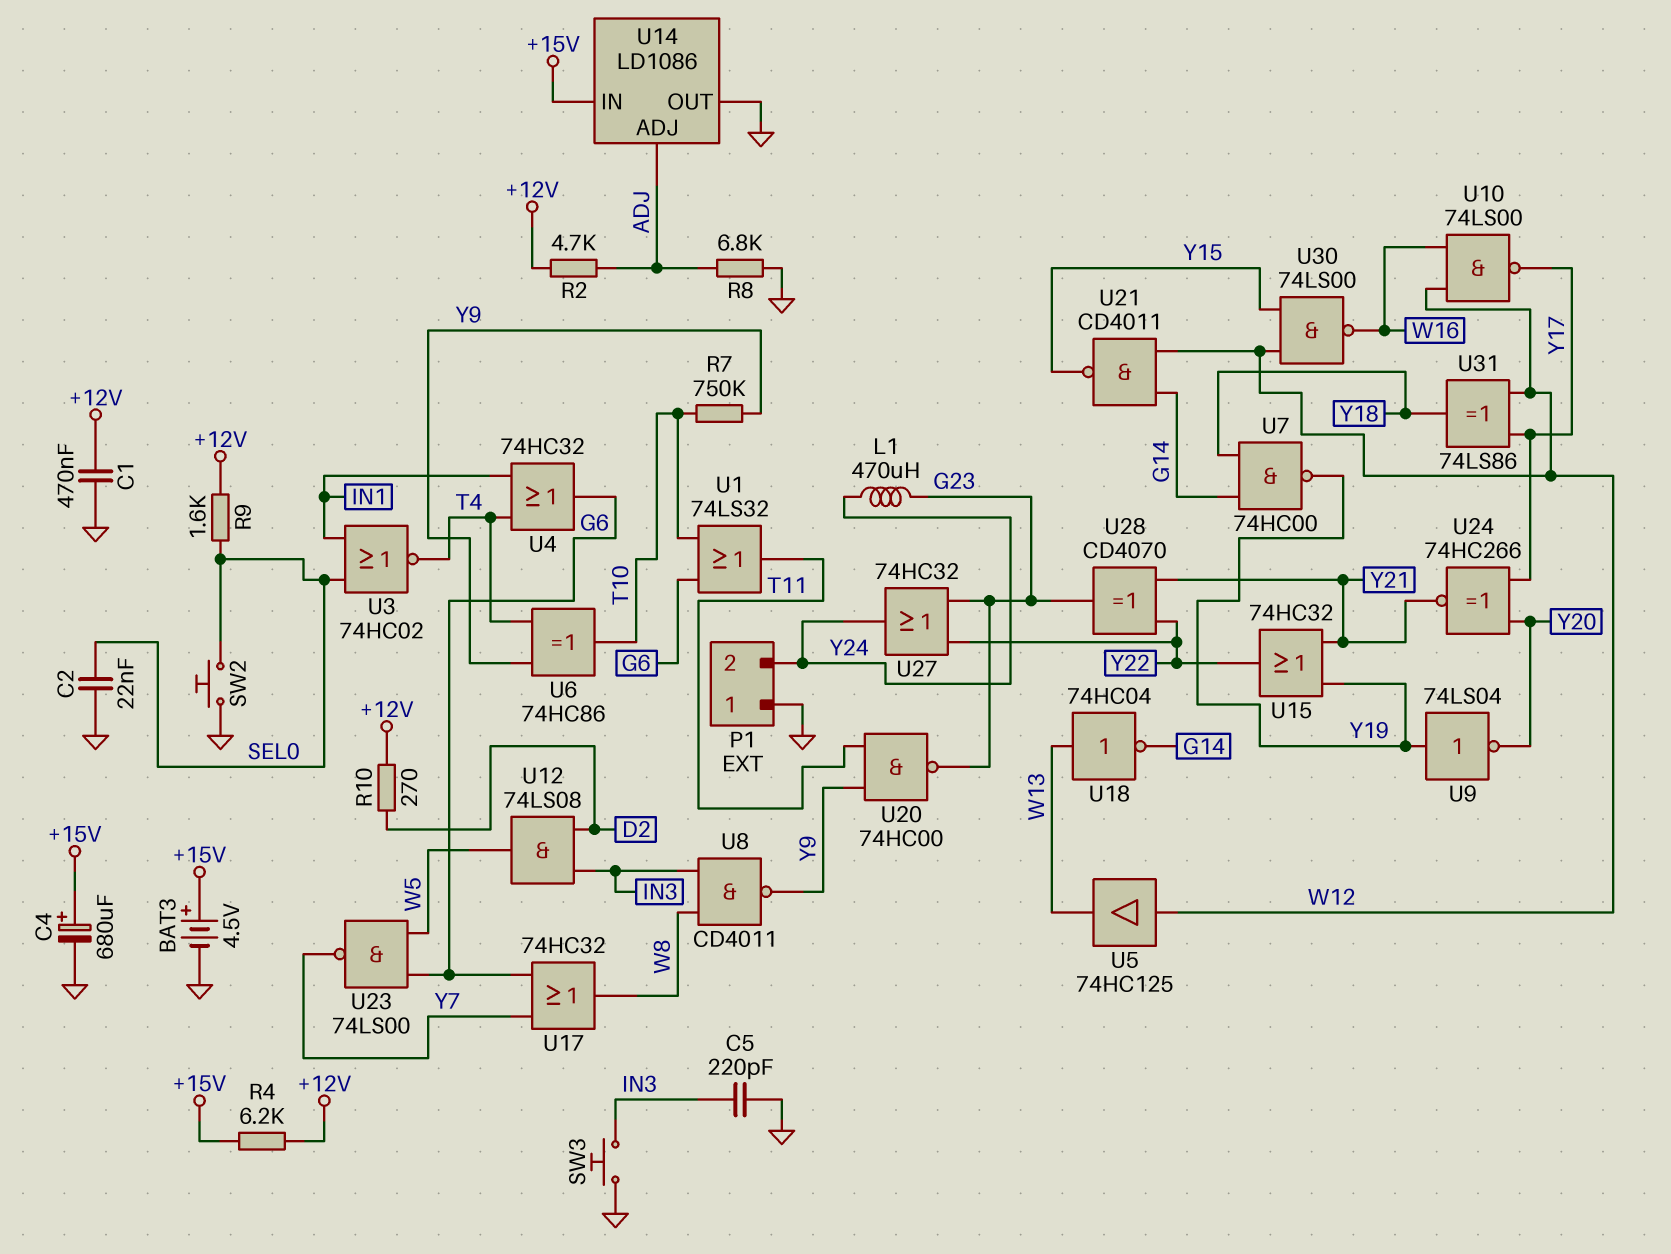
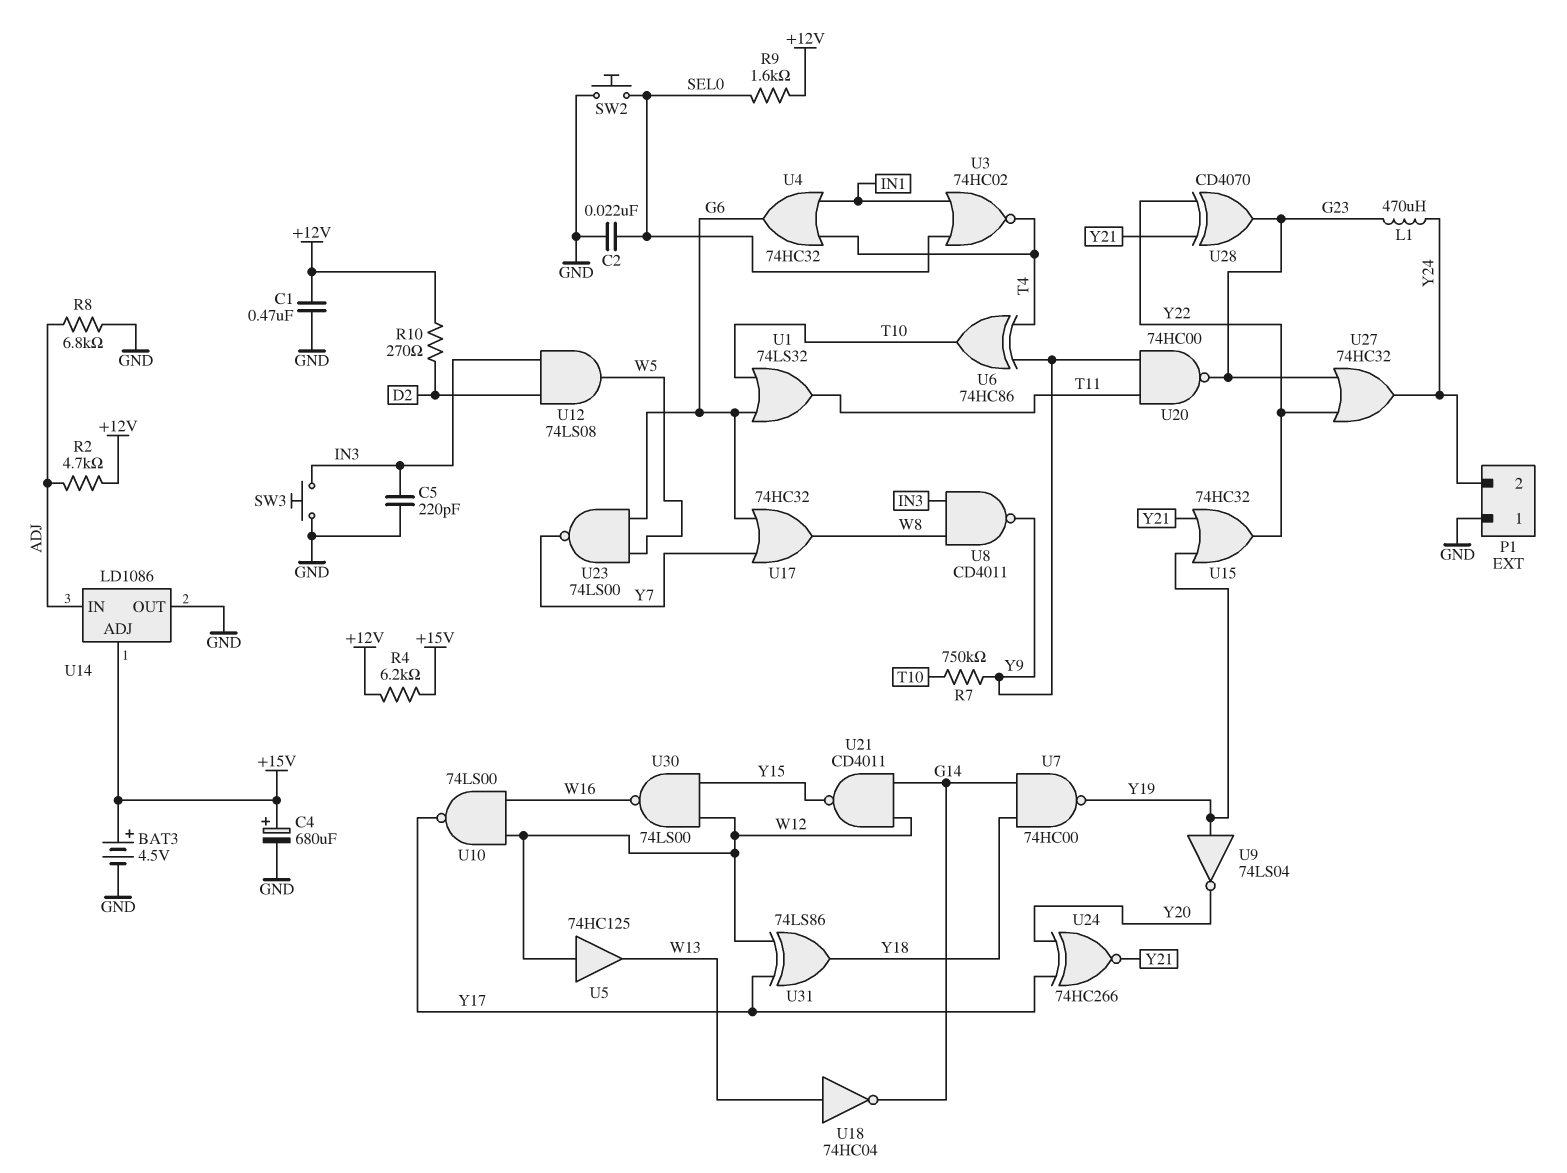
U14 pin ADJ: ADJ -> +15V
U14 pin IN: +15V -> ADJ

